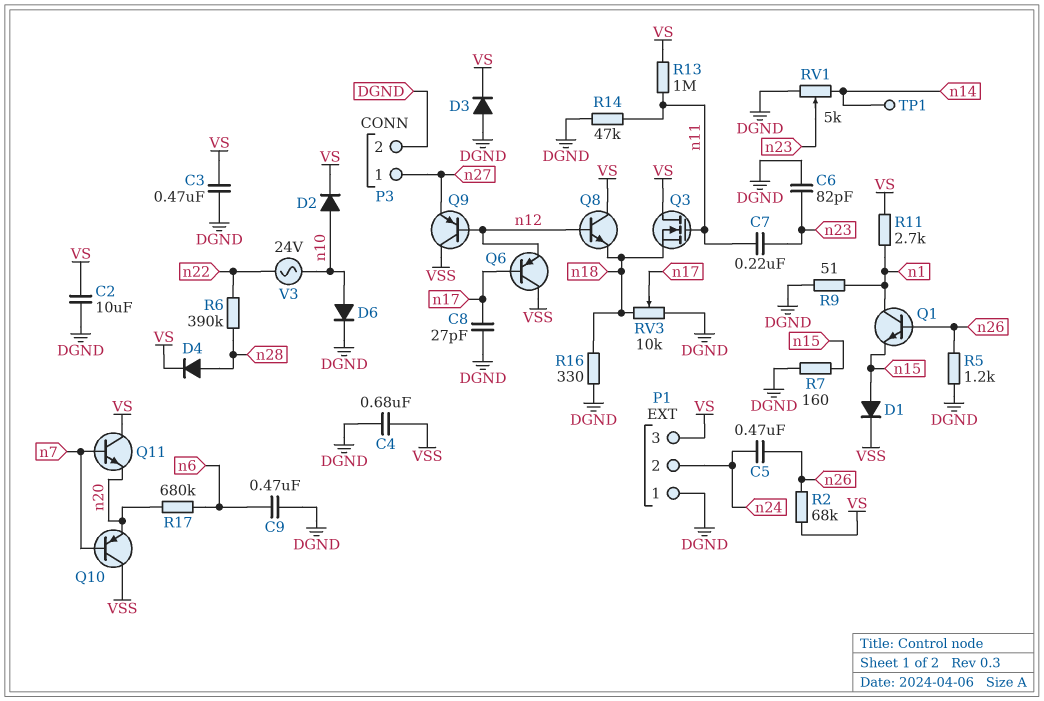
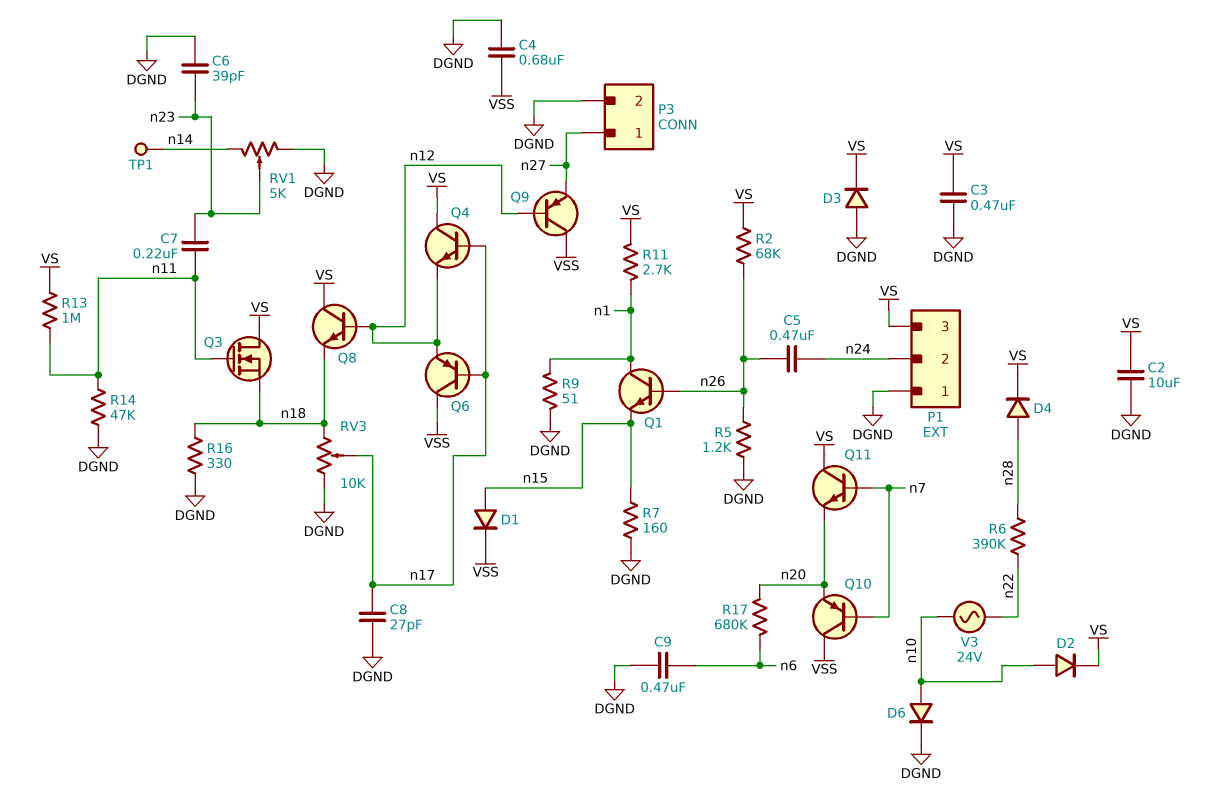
C6: 82pF (DGND, n23) -> 39pF (DGND, n23)
Q4: none -> NPN (B n17, C VS, E n12)

